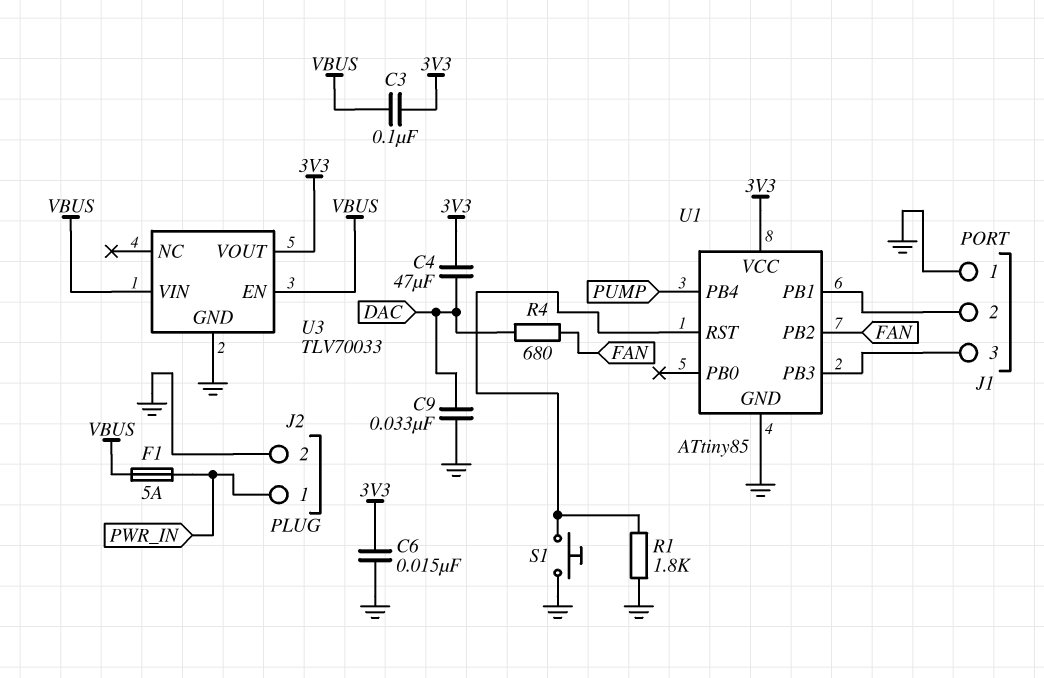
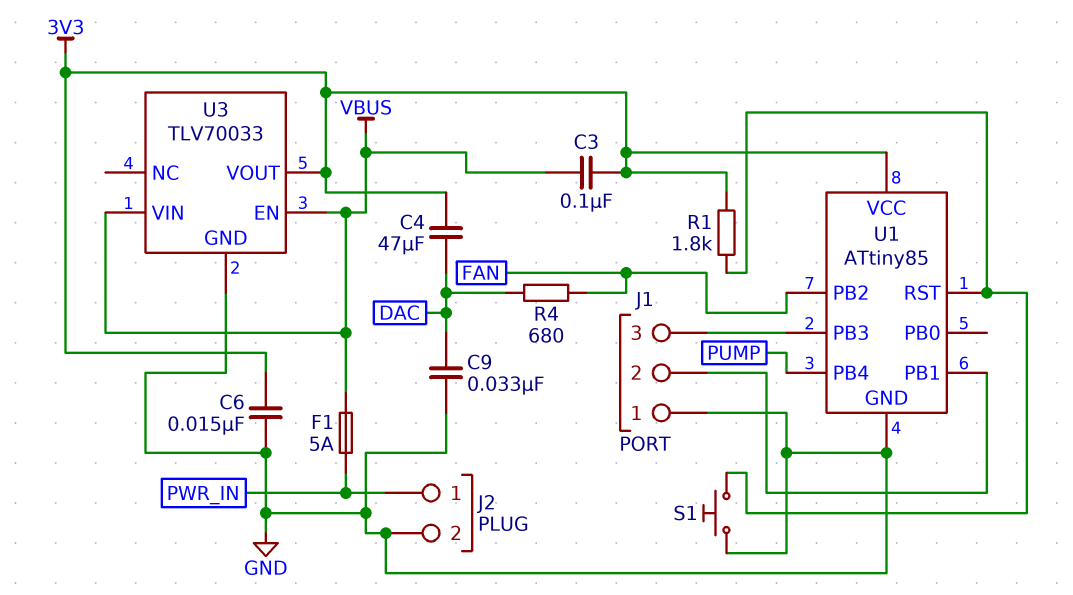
R1: 1.8k (GND, U1/RST) -> 1.8k (3V3, U1/RST)

